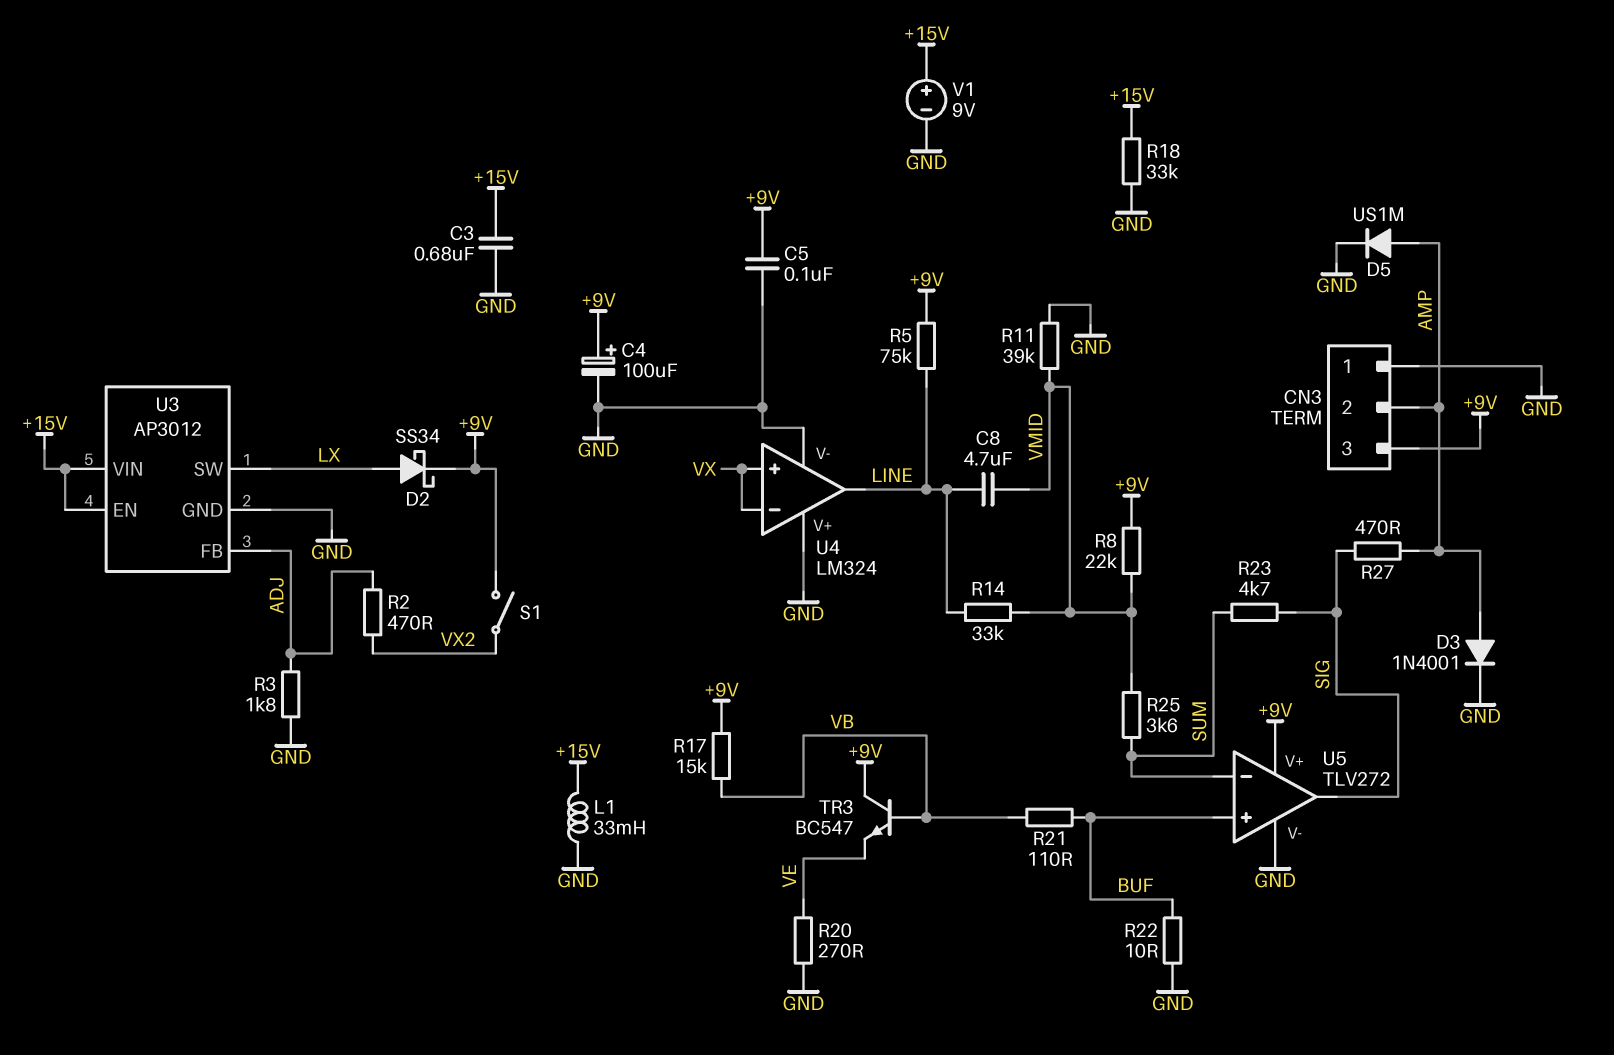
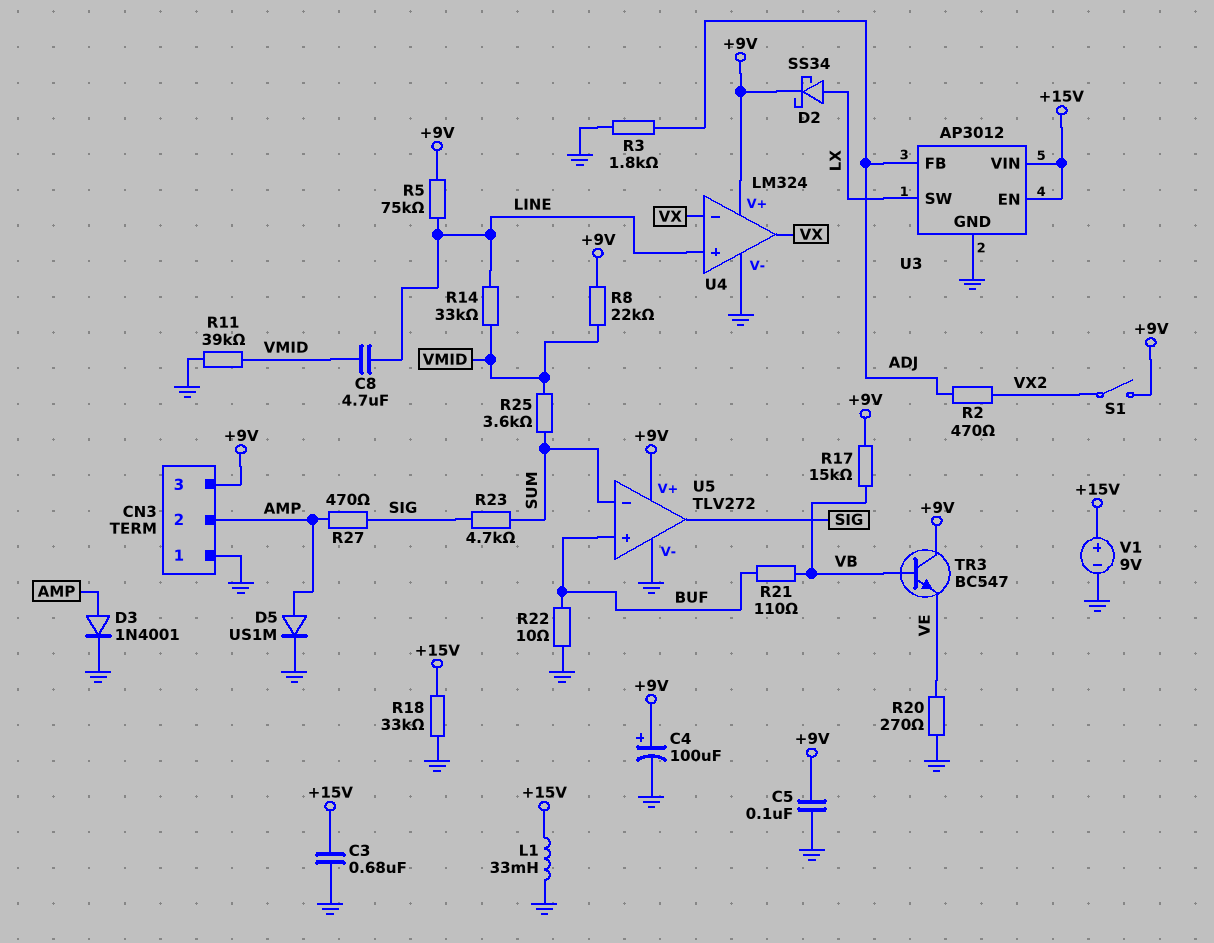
U4 pin V+: GND -> +9V
U4 pin in+: VX -> LINE
U4 pin out: LINE -> VX

